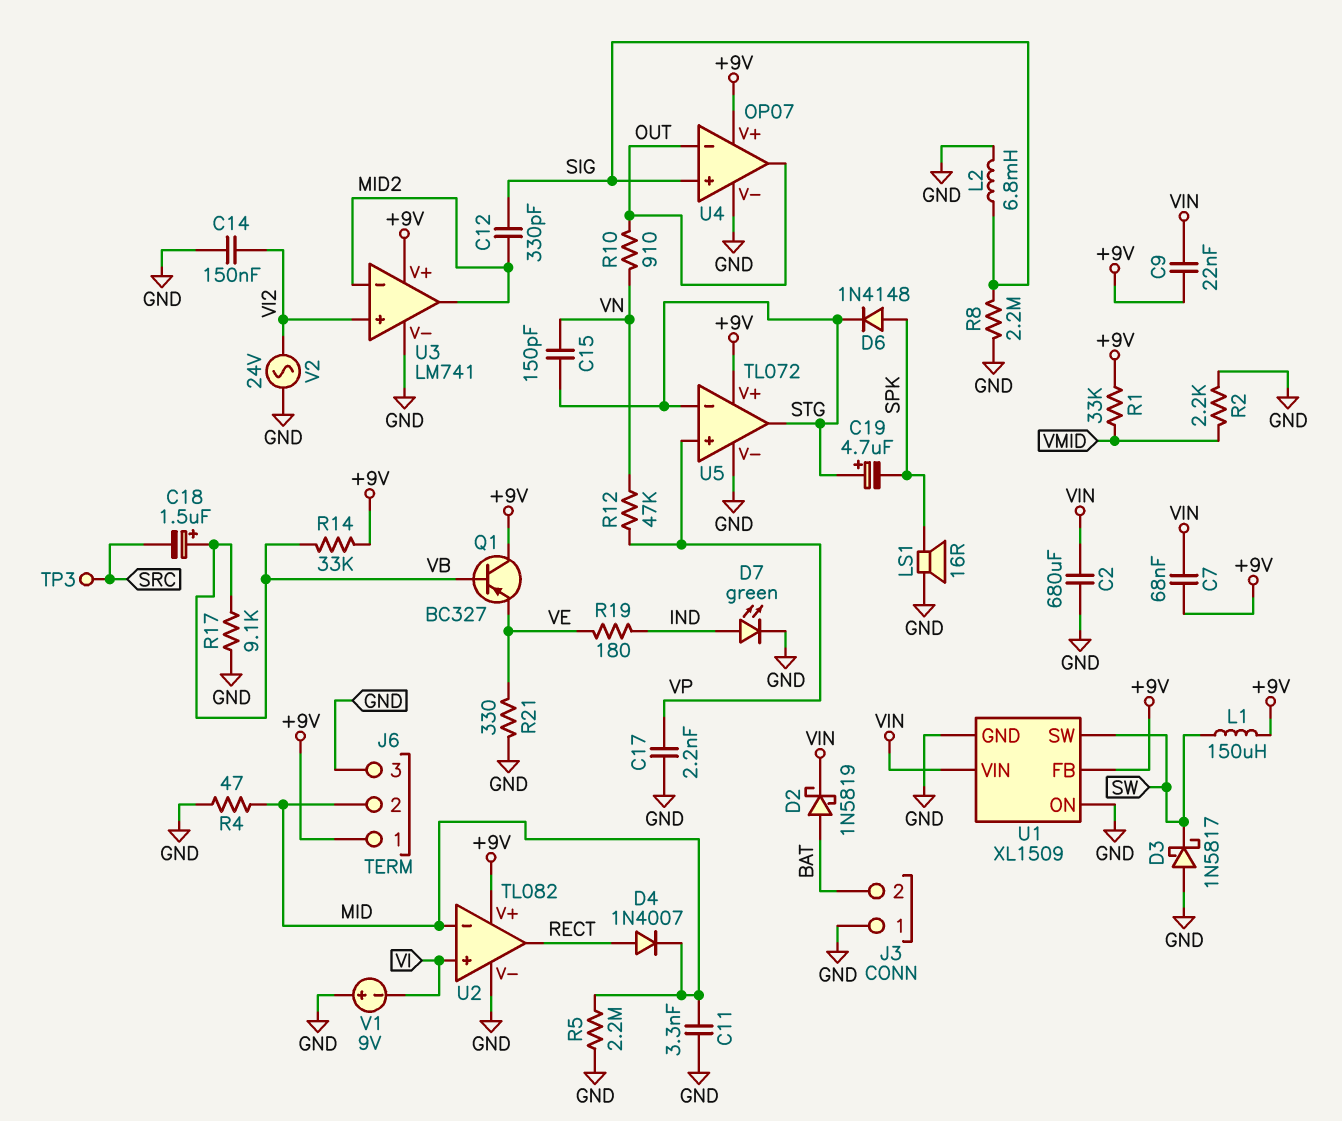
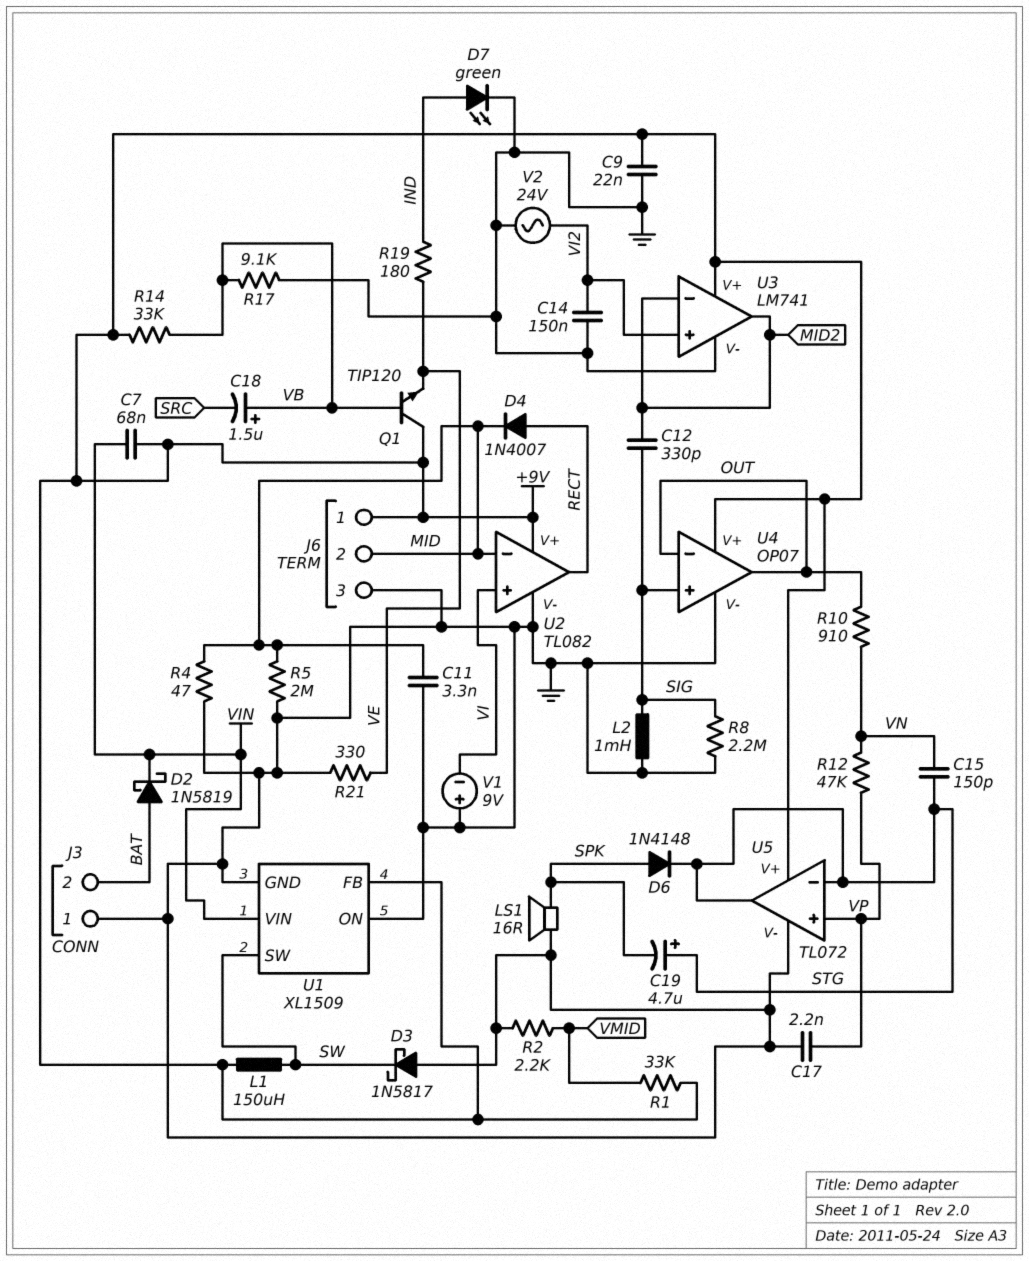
C2: 680uF (GND, VIN) -> none
C9: 22nF (+9V, VIN) -> 22nF (+9V, GND)
L2: 6.8mH (GND, SIG) -> 1mH (GND, SIG)
Q1: PNP BC327 (B VB, C +9V, E VE) -> NPN TIP120 (B VB, C +9V, E VE)
R5: 2.2M (GND, MID) -> 2M (GND, MID)
TP3: test point (SRC) -> none

